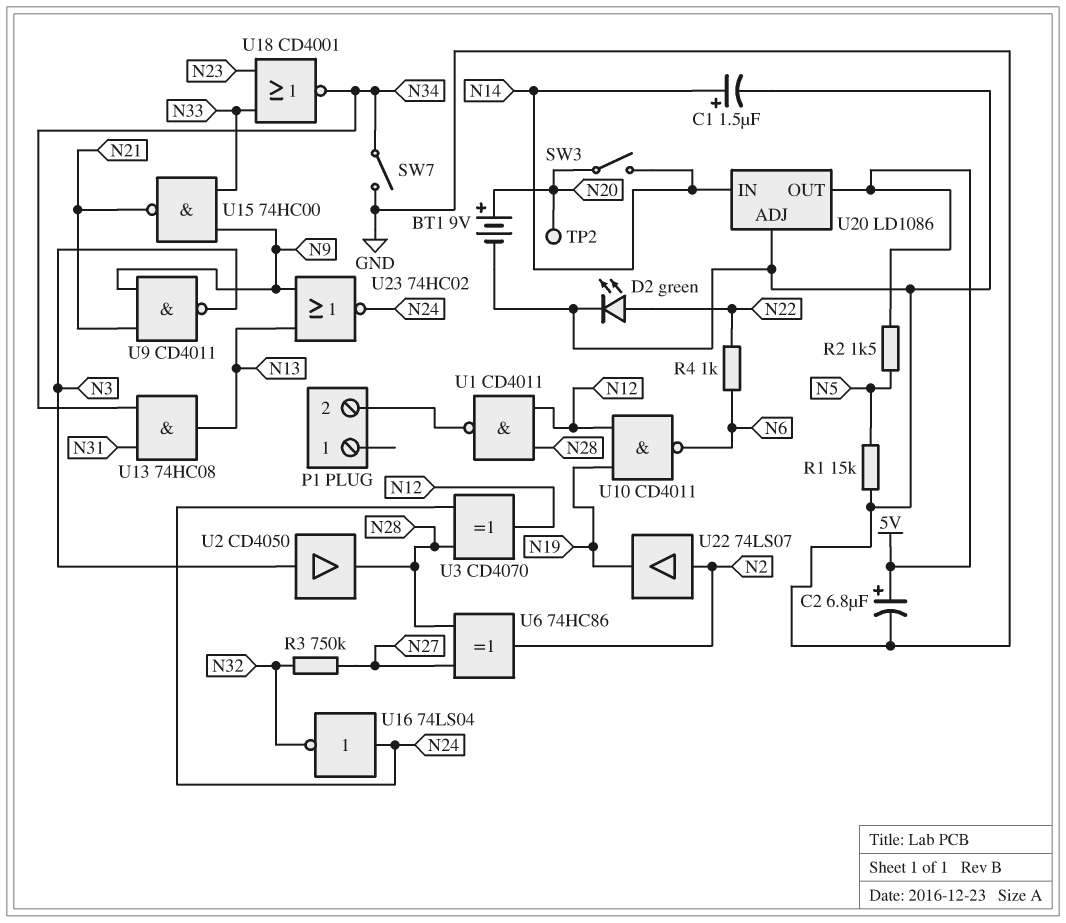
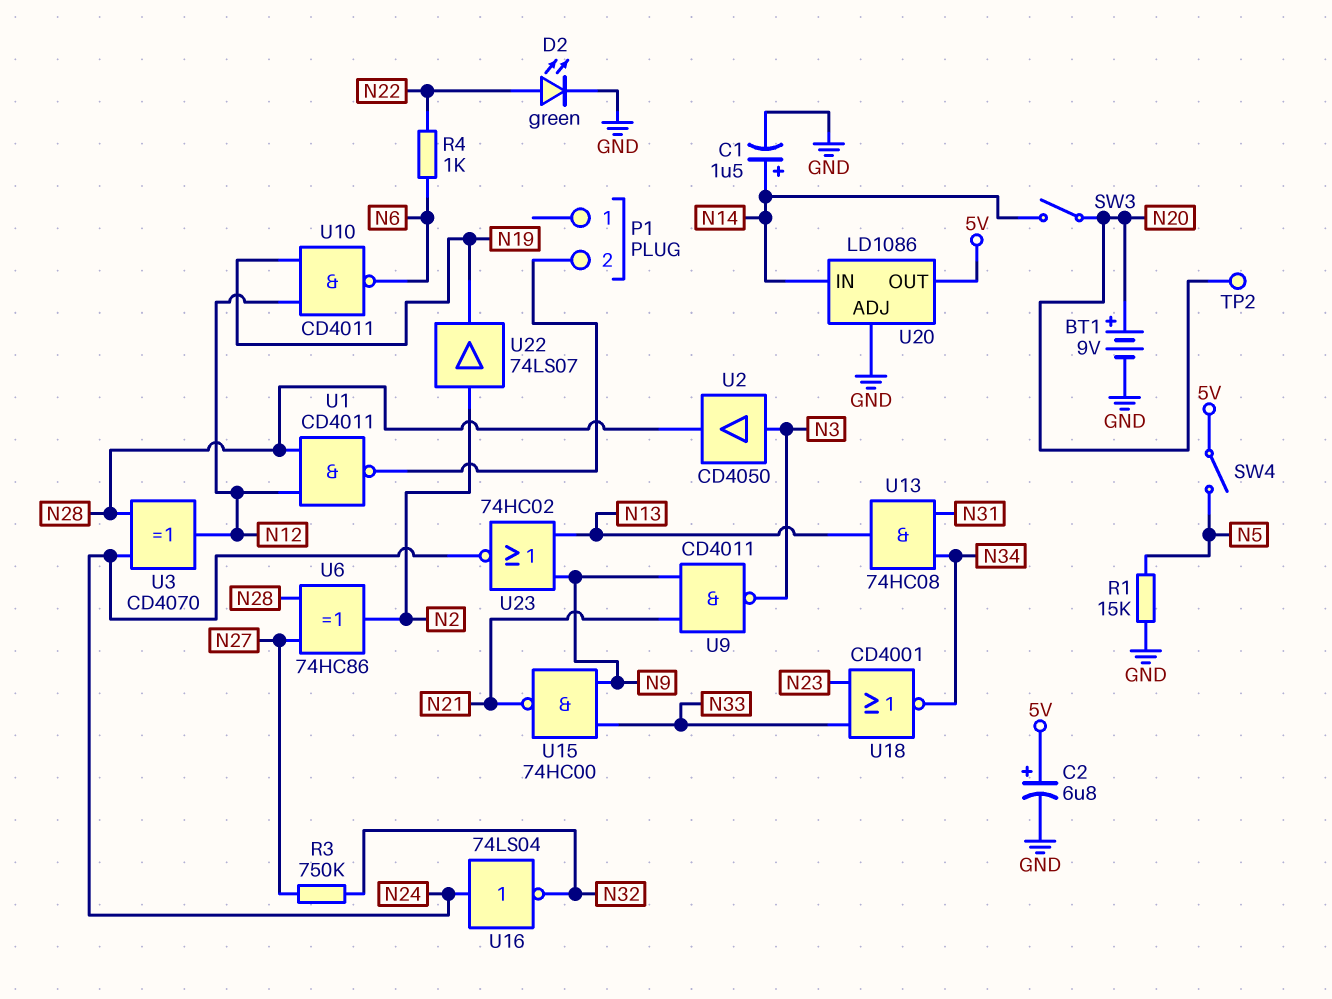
R2: 1.5k (5V, N5) -> none
SW4: none -> switch (5V, N5)
SW7: switch (GND, N34) -> none

